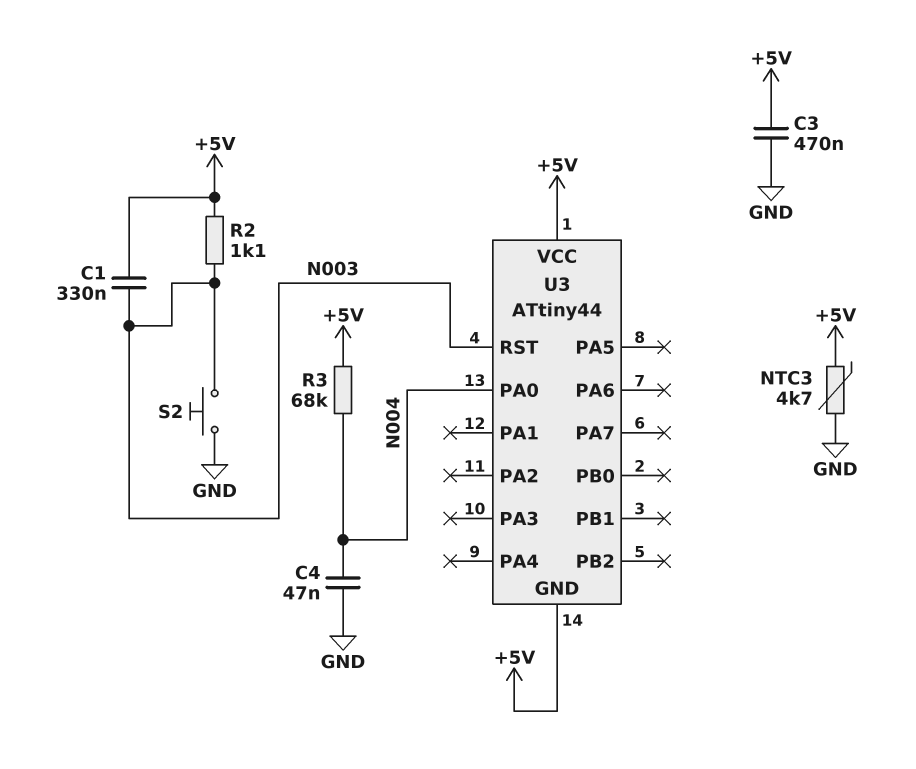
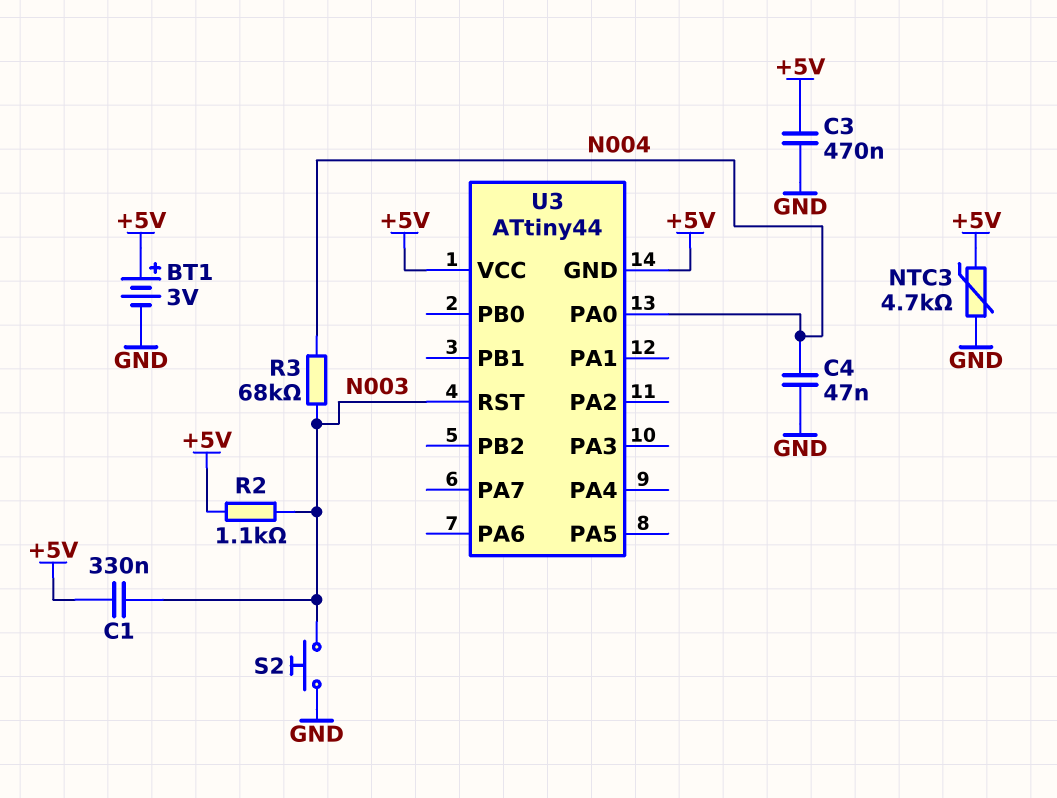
BT1: none -> 3V (plus +5V, minus GND)
R3: 68k (+5V, N004) -> 68k (N003, N004)

